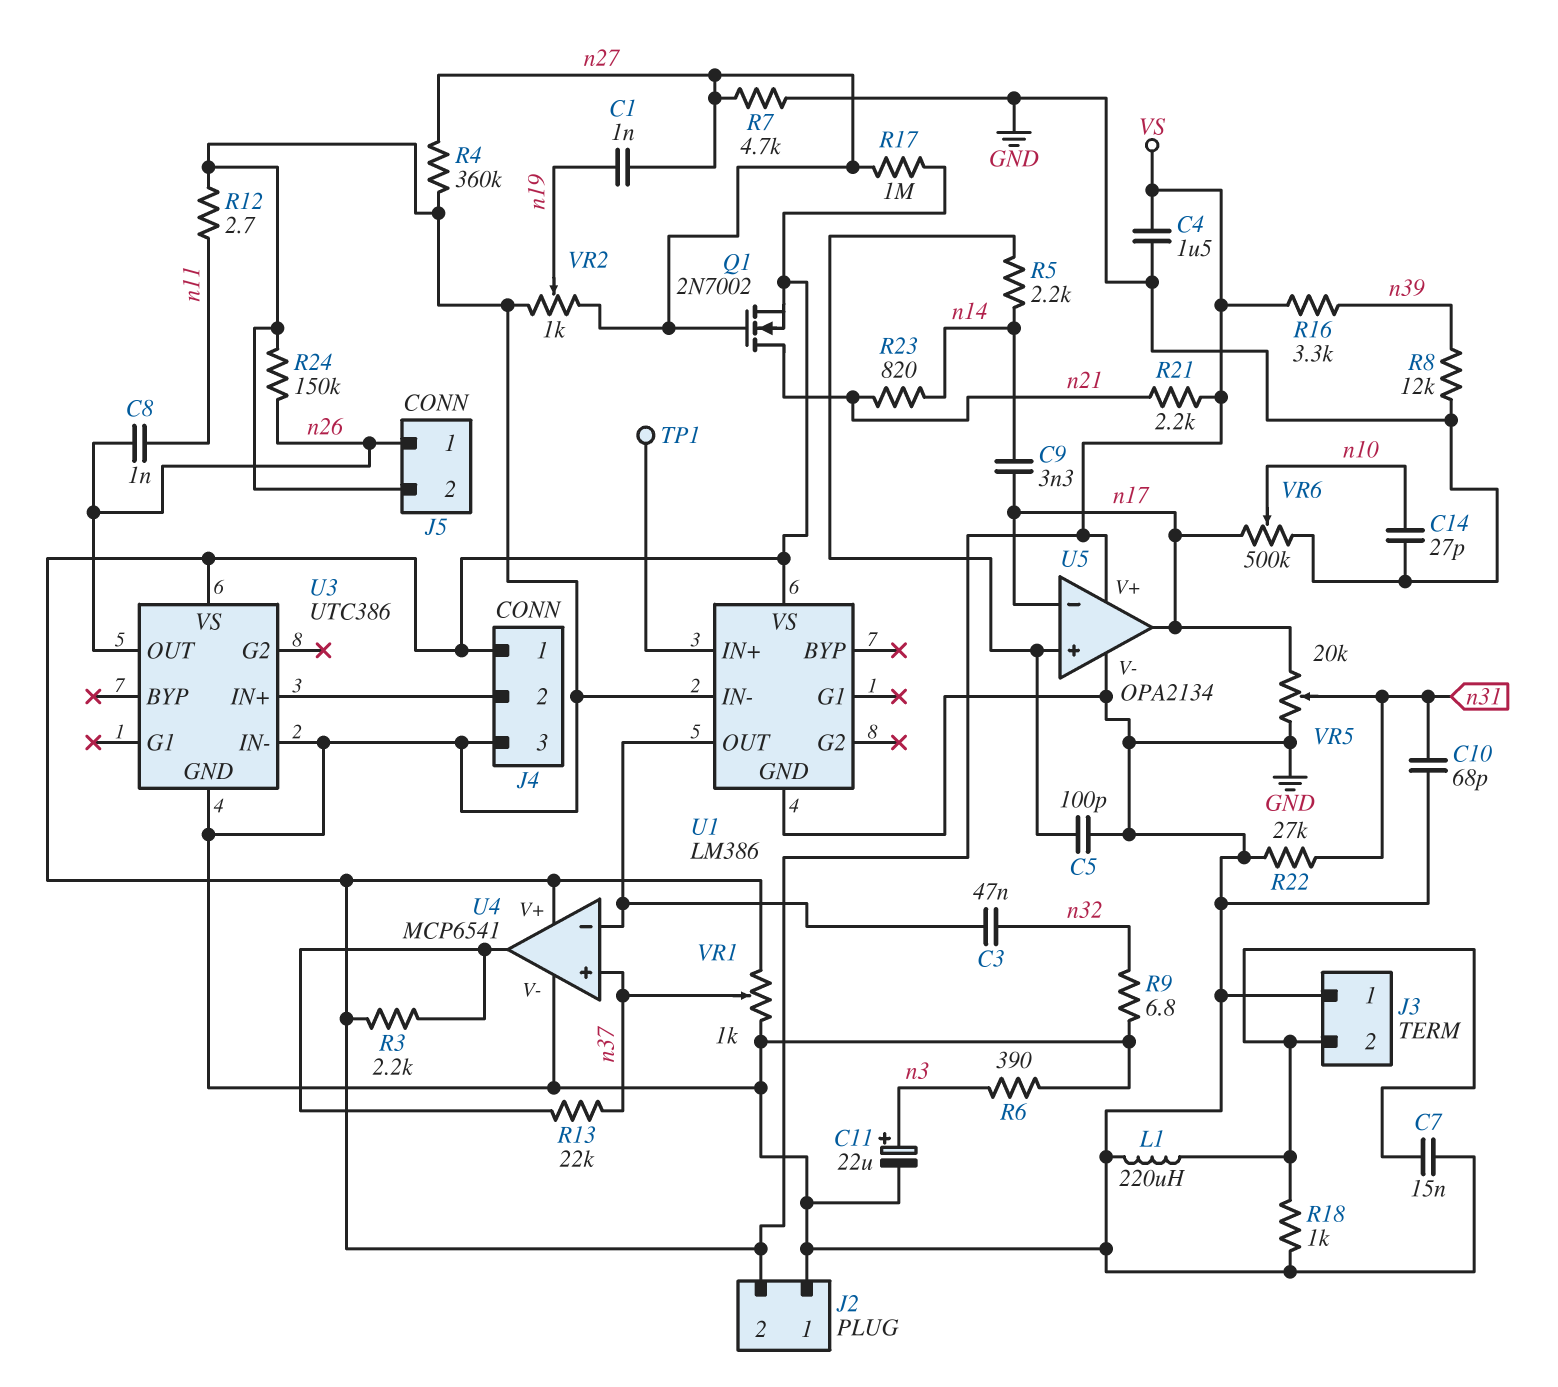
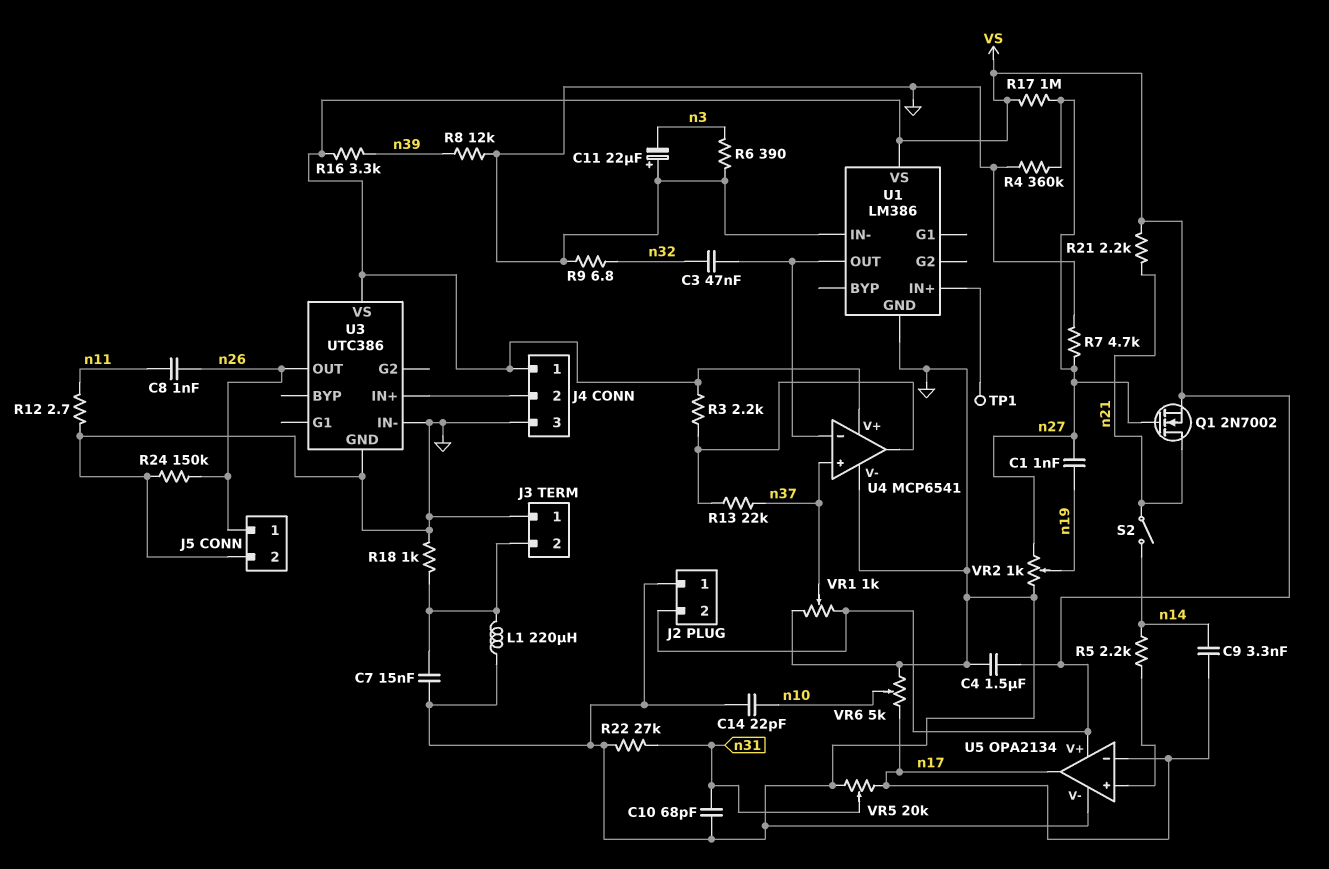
C5: 100pF (GND, U5/in+) -> none
C11: 22uF (plus n3, minus GND) -> 22uF (plus GND, minus n3)
C14: 27pF (GND, n10) -> 22pF (GND, n10)
R23: 820 (n14, n21) -> none
S2: none -> switch (n14, n21)
VR6: 500k (GND, n17, wiper n10) -> 5k (GND, n17, wiper n10)

